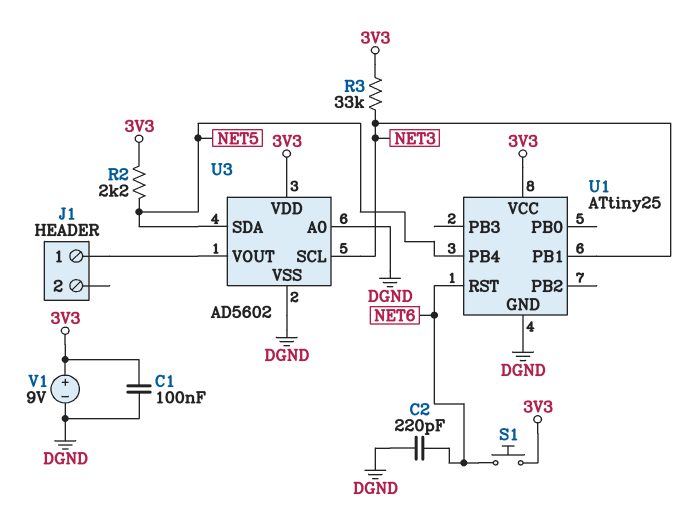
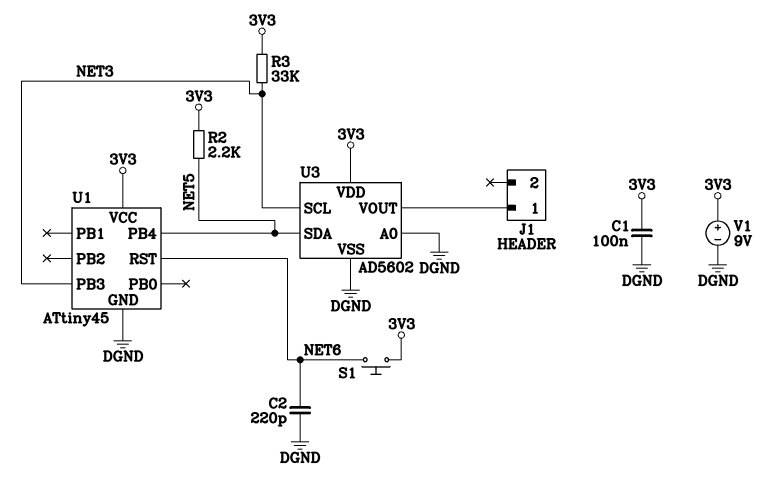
U1: ATtiny25 -> ATtiny45
U1 pin PB1: NET3 -> none
U1 pin PB3: none -> NET3

